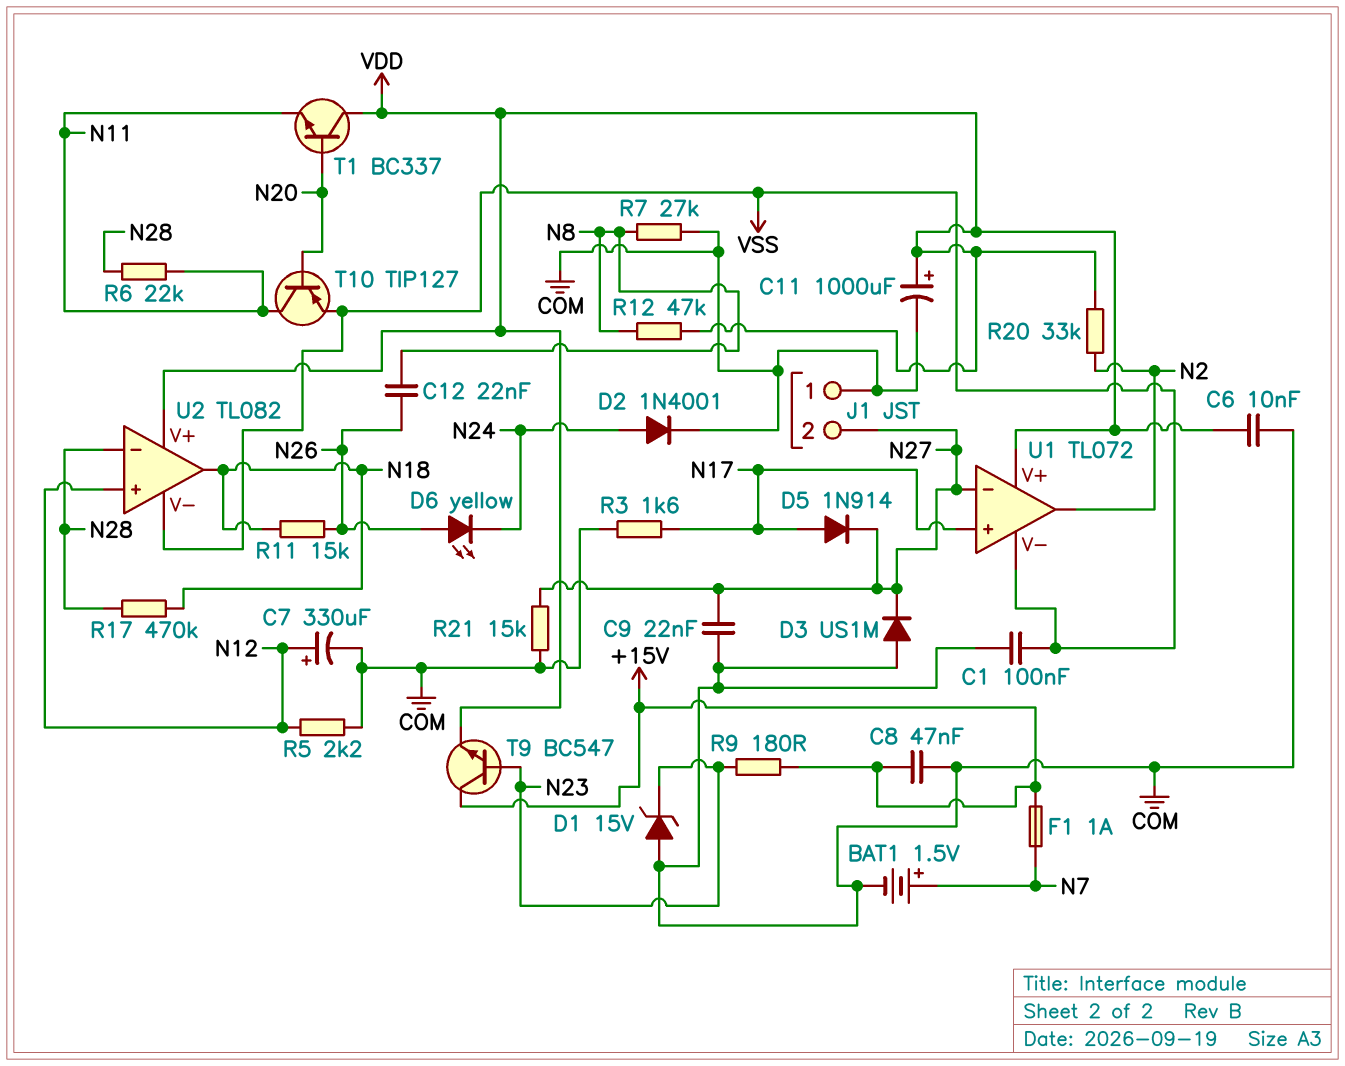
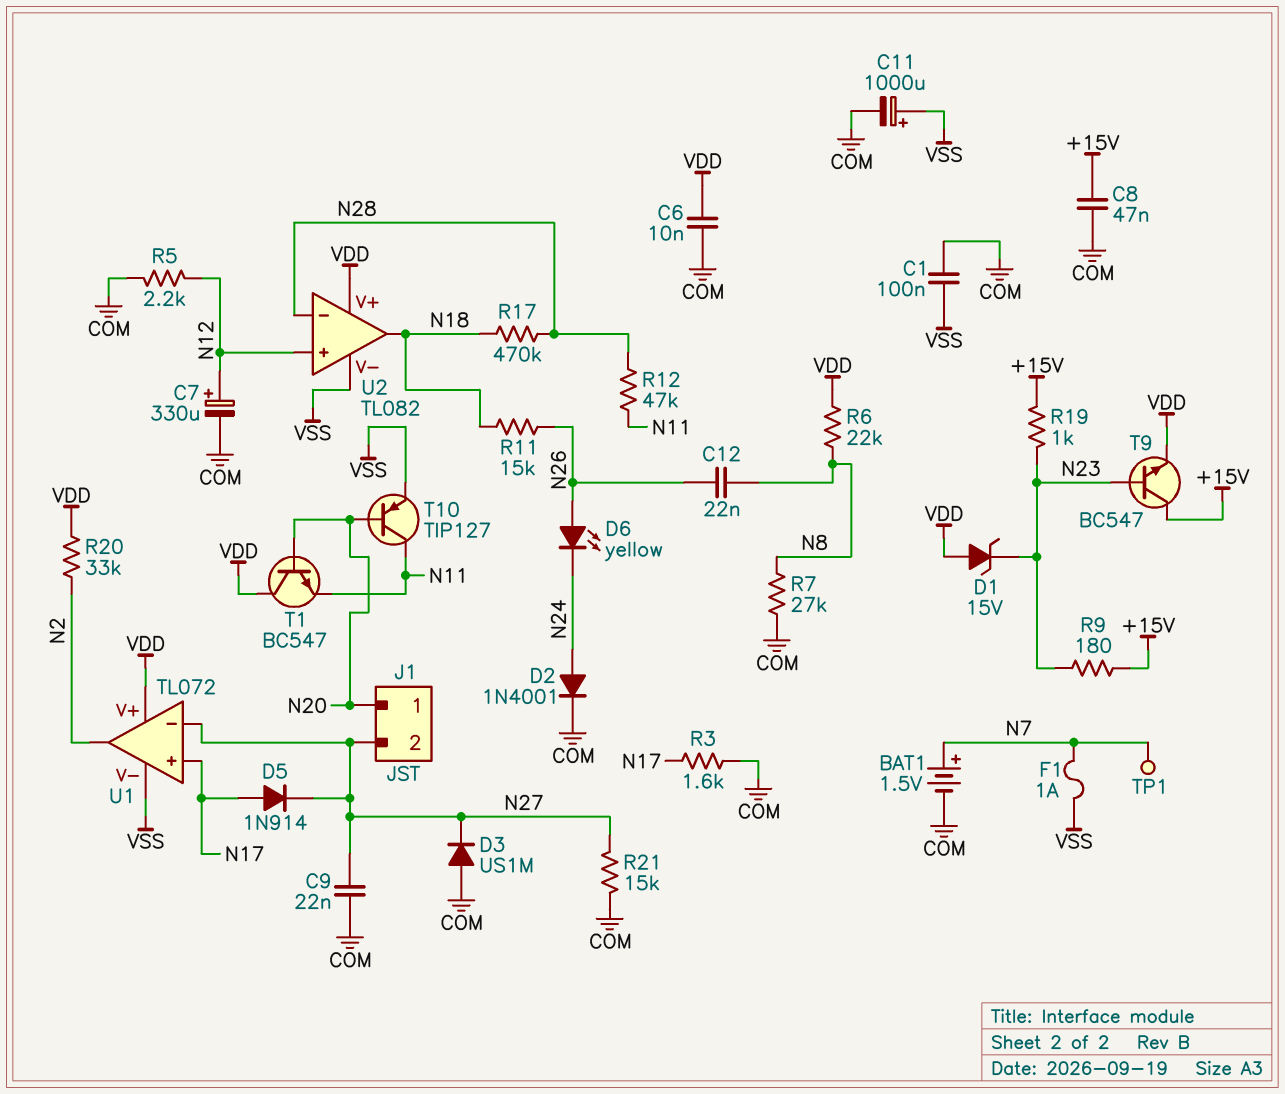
C11: 1000uF (plus VDD, minus COM) -> 1000uF (plus VSS, minus COM)
D1: zener 15V (A COM, K N23) -> zener 15V (A VDD, K N23)
F1: 1A (+15V, N7) -> 1A (N7, VSS)
J1 pin 1: COM -> N20
R6: 22k (N11, N28) -> 22k (N8, VDD)
R12: 47k (N8, VDD) -> 47k (N11, N28)
R19: none -> 1k (+15V, N23)
T1: NPN BC337 (B N20, C VDD, E N11) -> NPN BC547 (B N20, C VDD, E N11)
TP1: none -> test point (N7)

